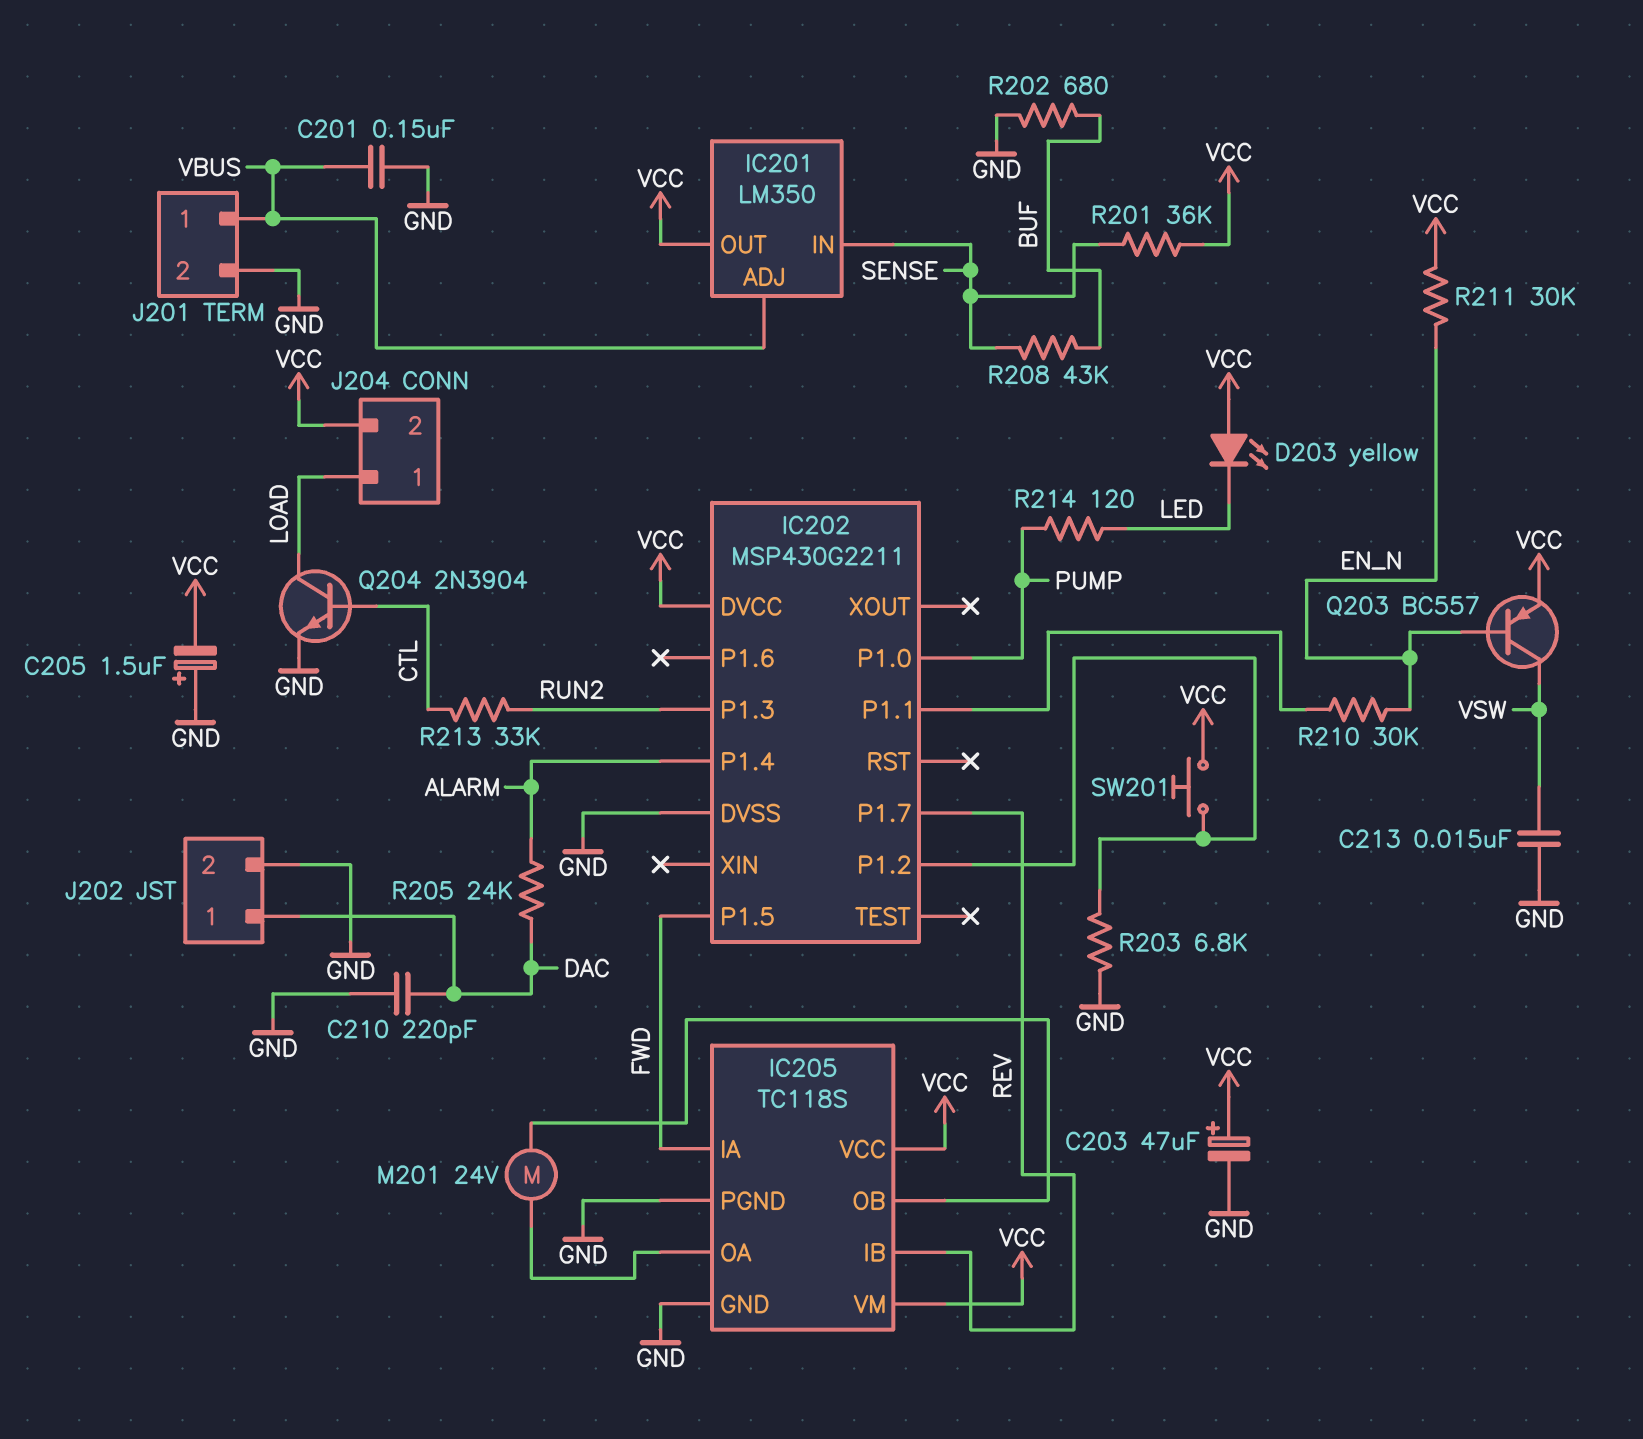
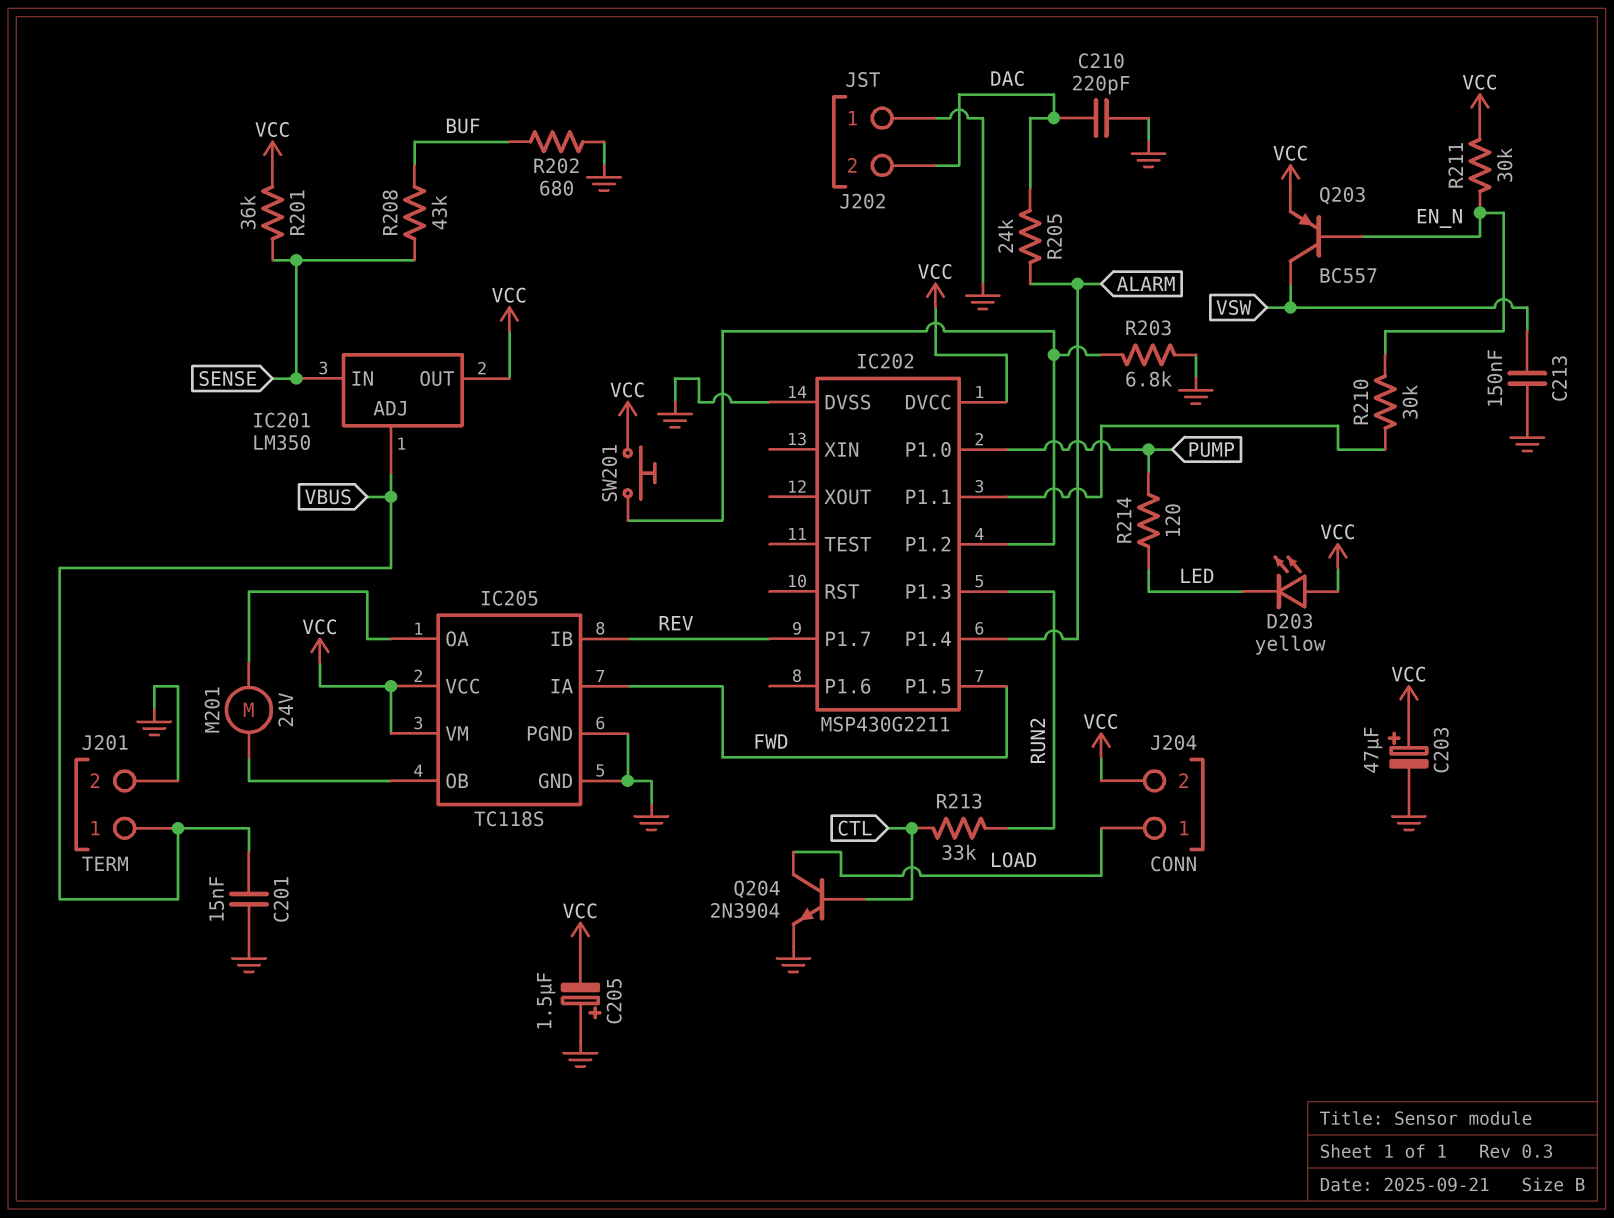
C201: 150nF (GND, VBUS) -> 15nF (GND, VBUS)
C213: 15nF (GND, VSW) -> 150nF (GND, VSW)
J202 pin 1: DAC -> GND
J202 pin 2: GND -> DAC

